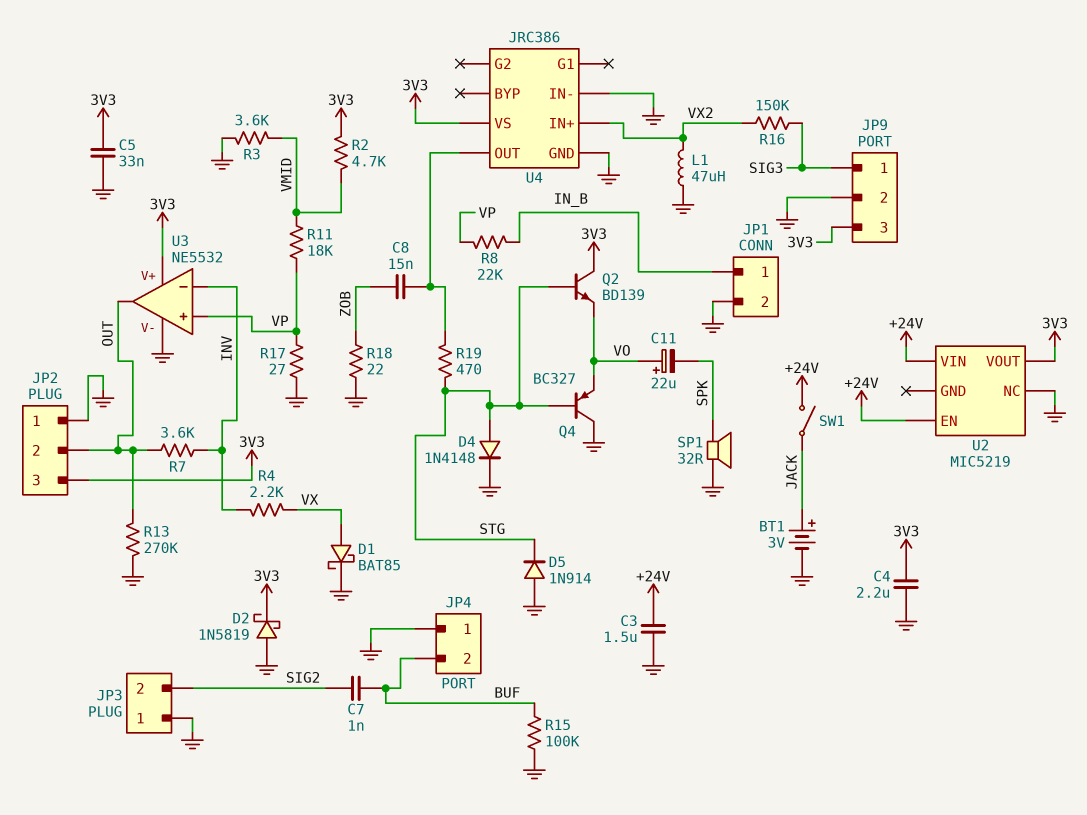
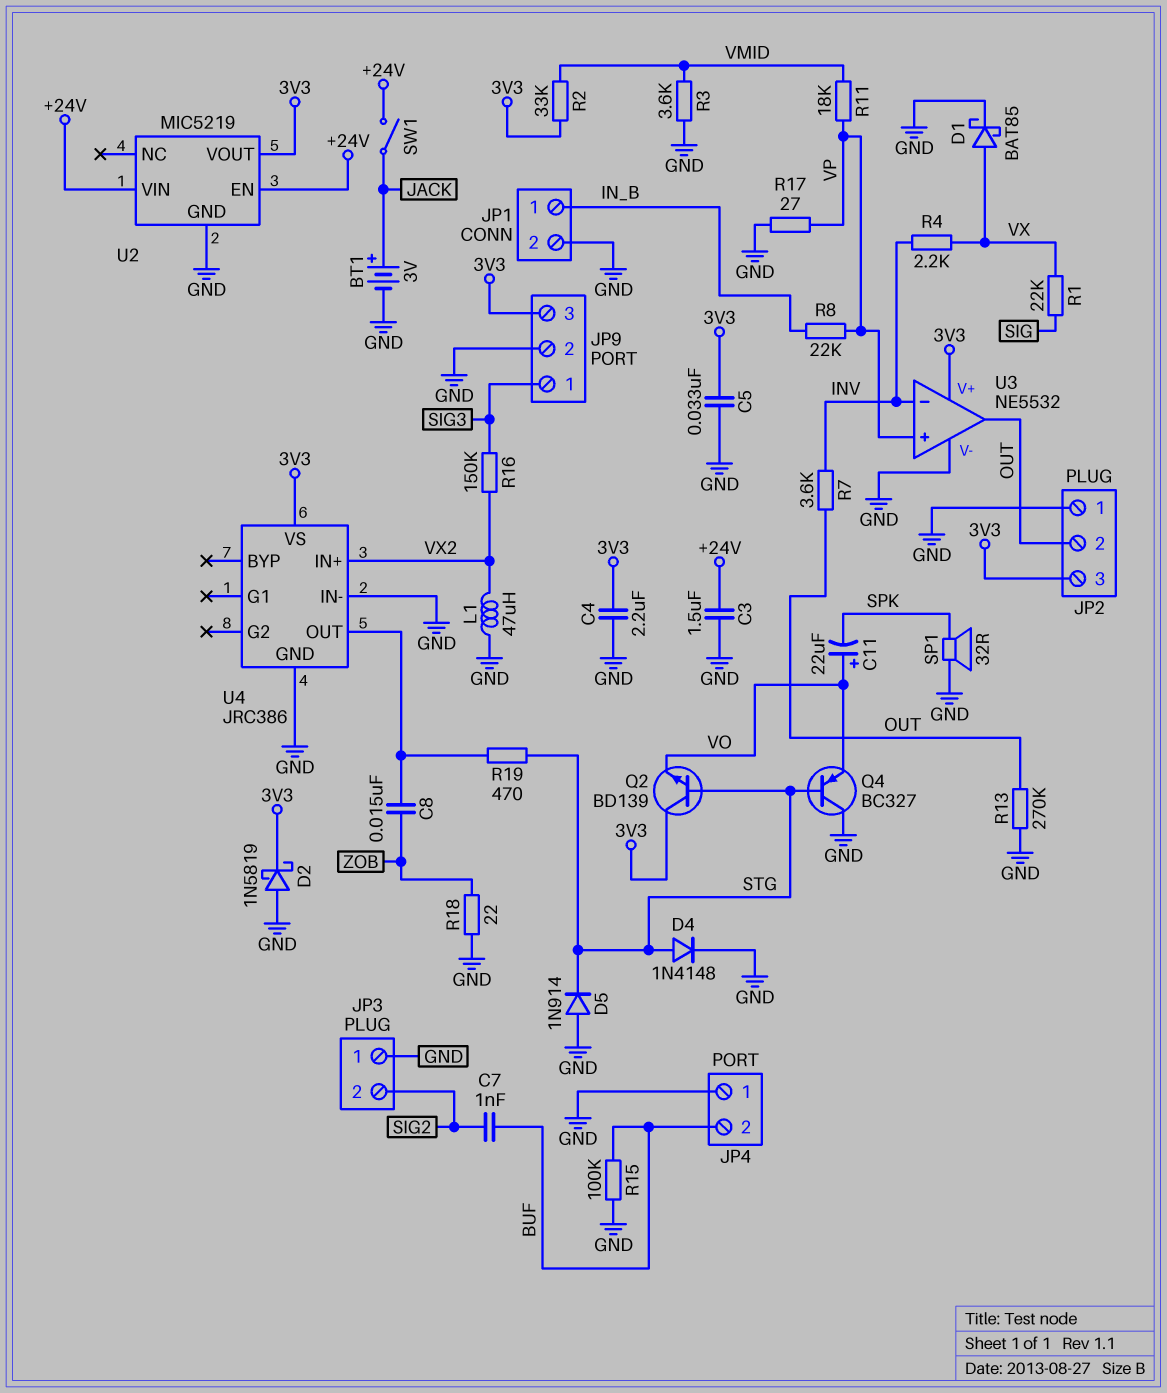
R1: none -> 22k (SIG, VX)
R2: 4.7k (3V3, VMID) -> 33k (3V3, VMID)
U2 pin GND: none -> GND
U2 pin NC: GND -> none

